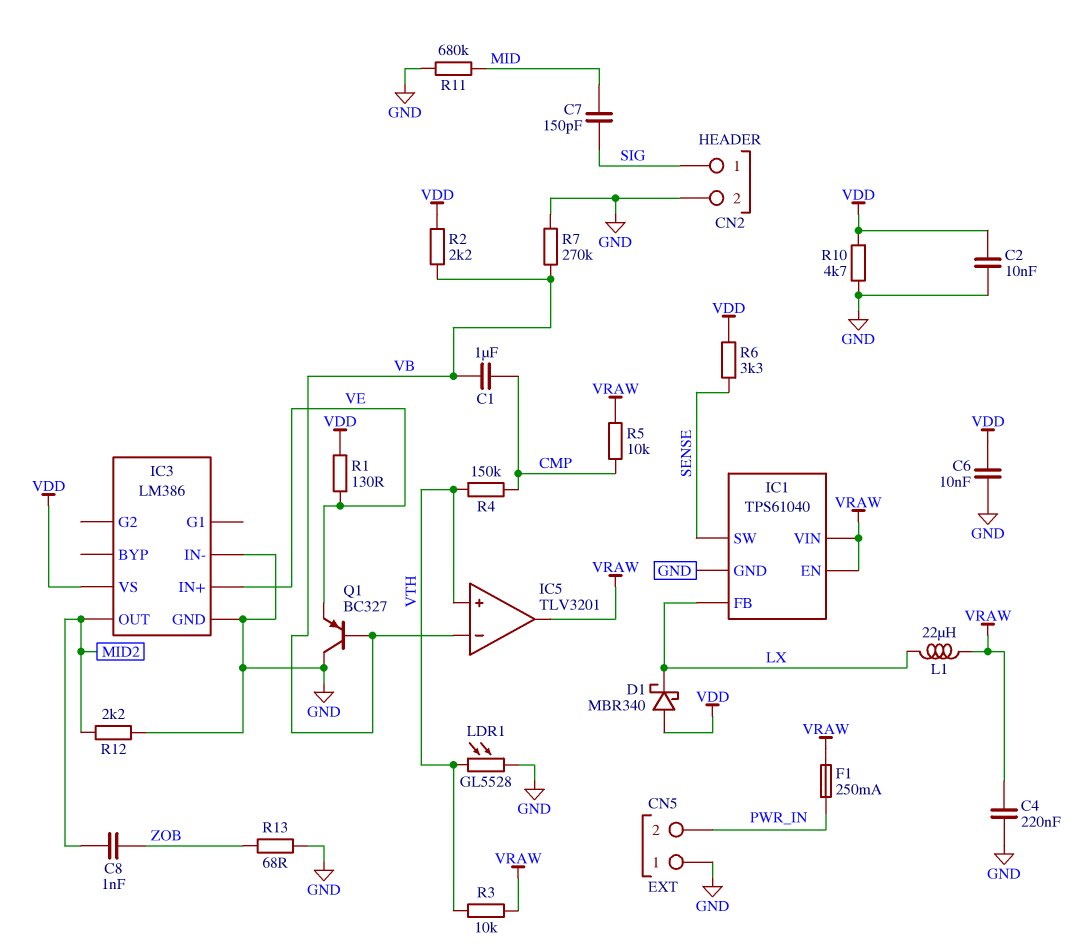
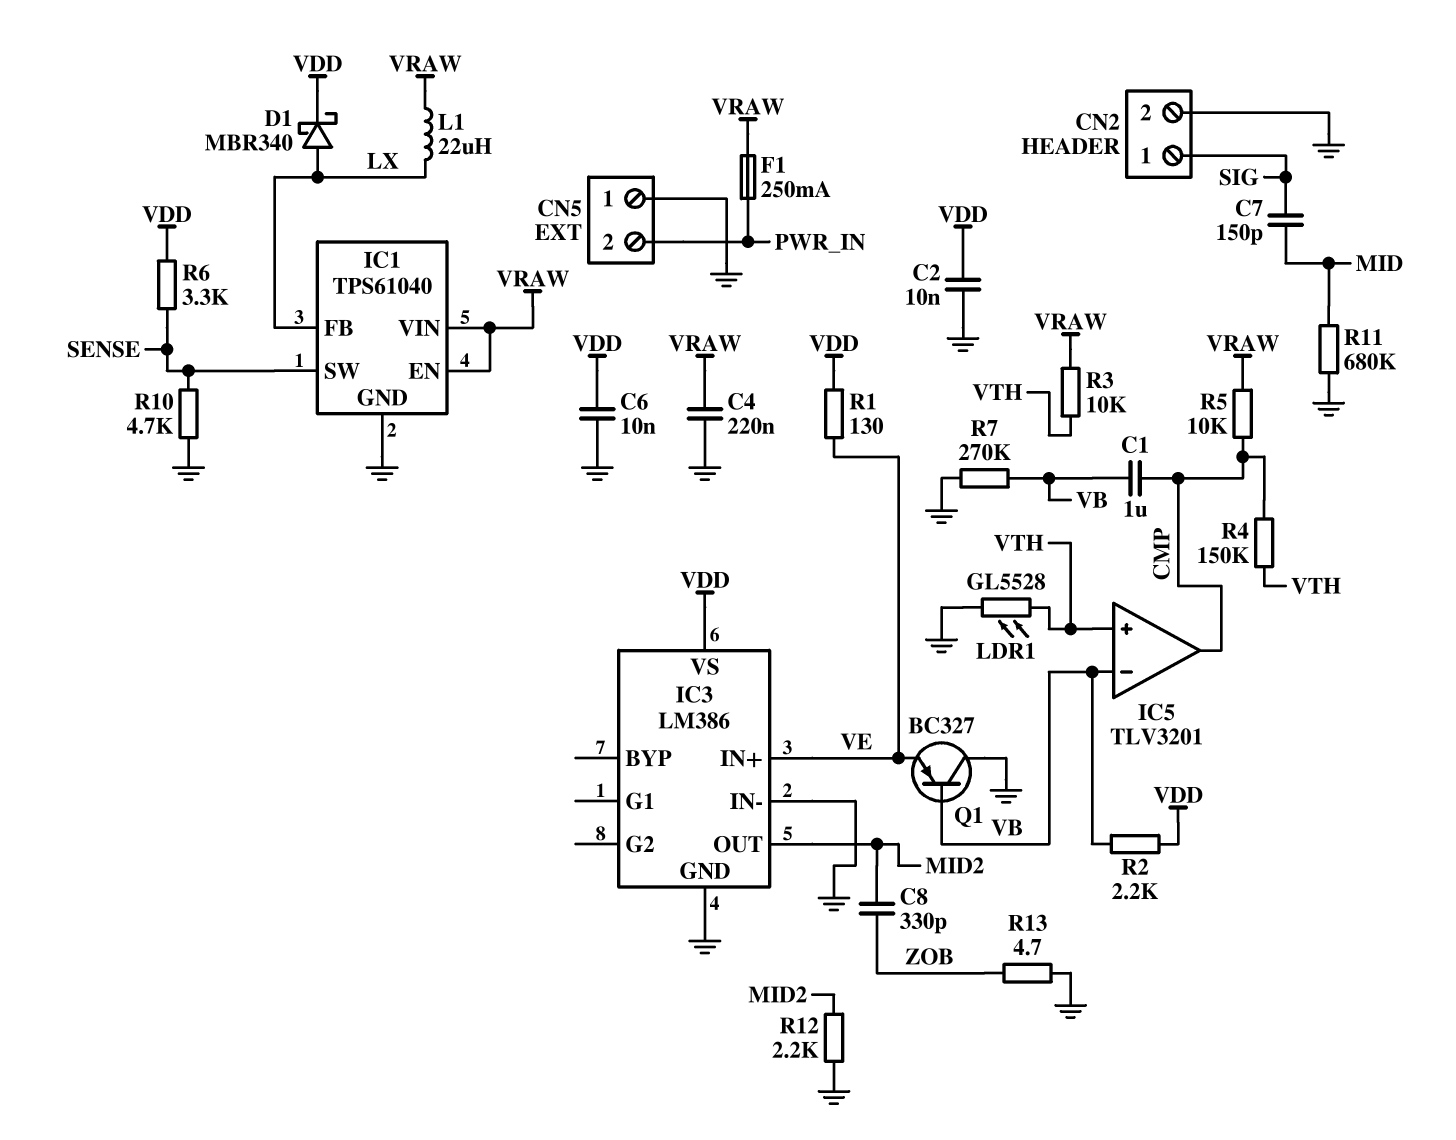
C8: 1nF (MID2, ZOB) -> 330pF (MID2, ZOB)
D1: schottky MBR340 (A VDD, K LX) -> schottky MBR340 (A LX, K VDD)
IC5 pin out: VRAW -> CMP
R10: 4.7k (GND, VDD) -> 4.7k (GND, SENSE)
R13: 68 (GND, ZOB) -> 4.7 (GND, ZOB)

